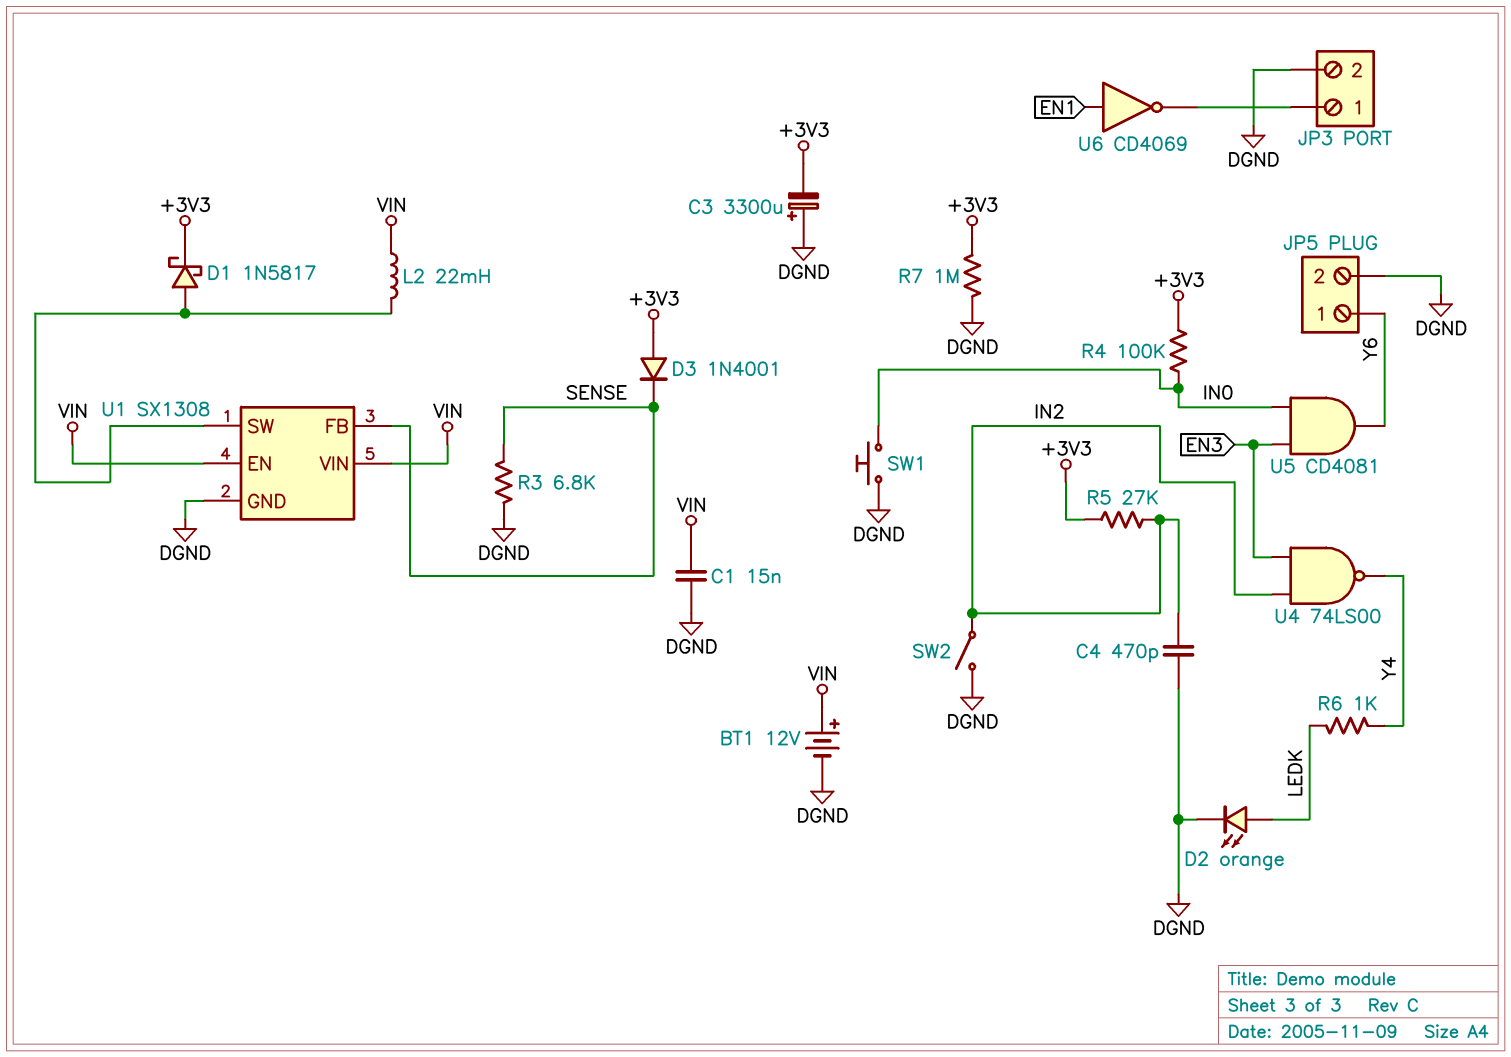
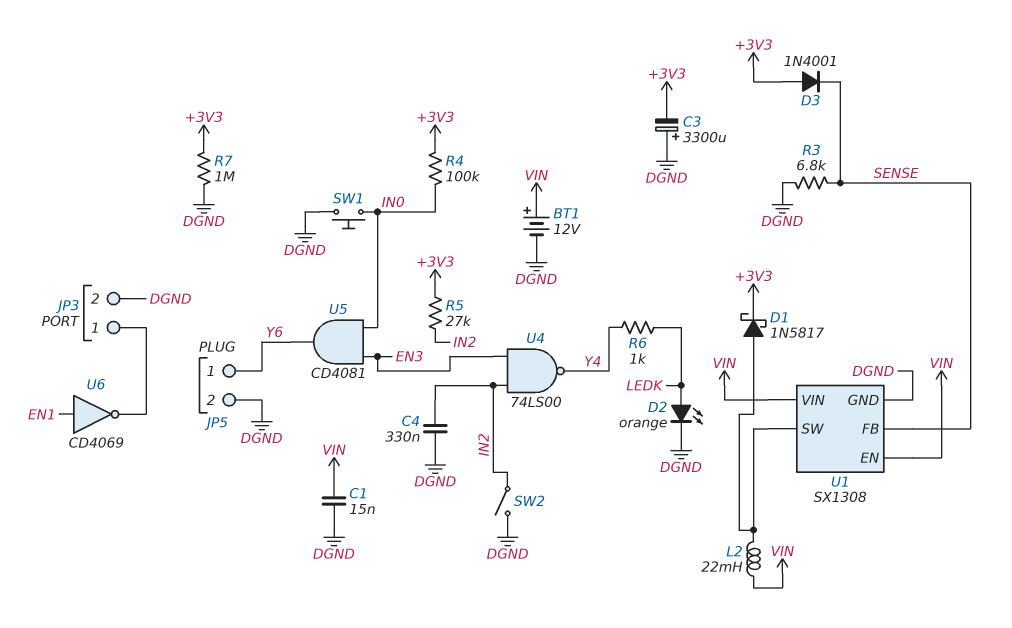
C4: 470pF (DGND, IN2) -> 330nF (DGND, IN2)

